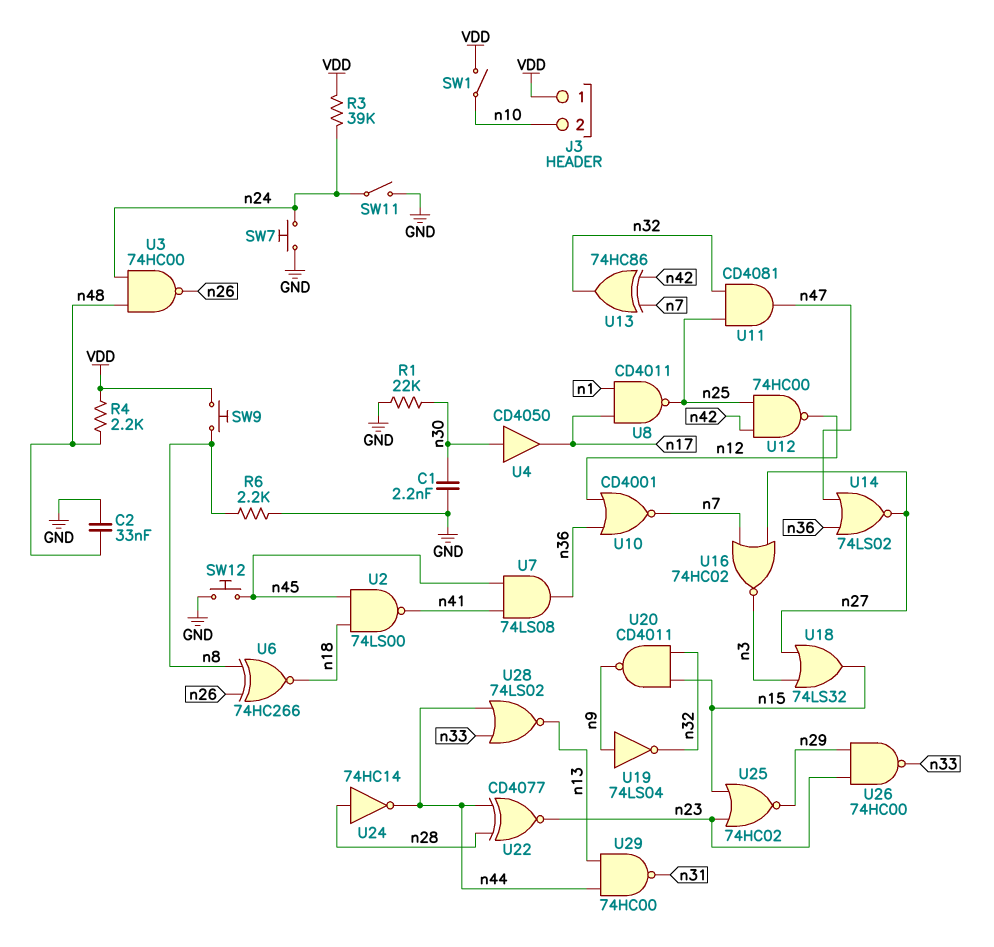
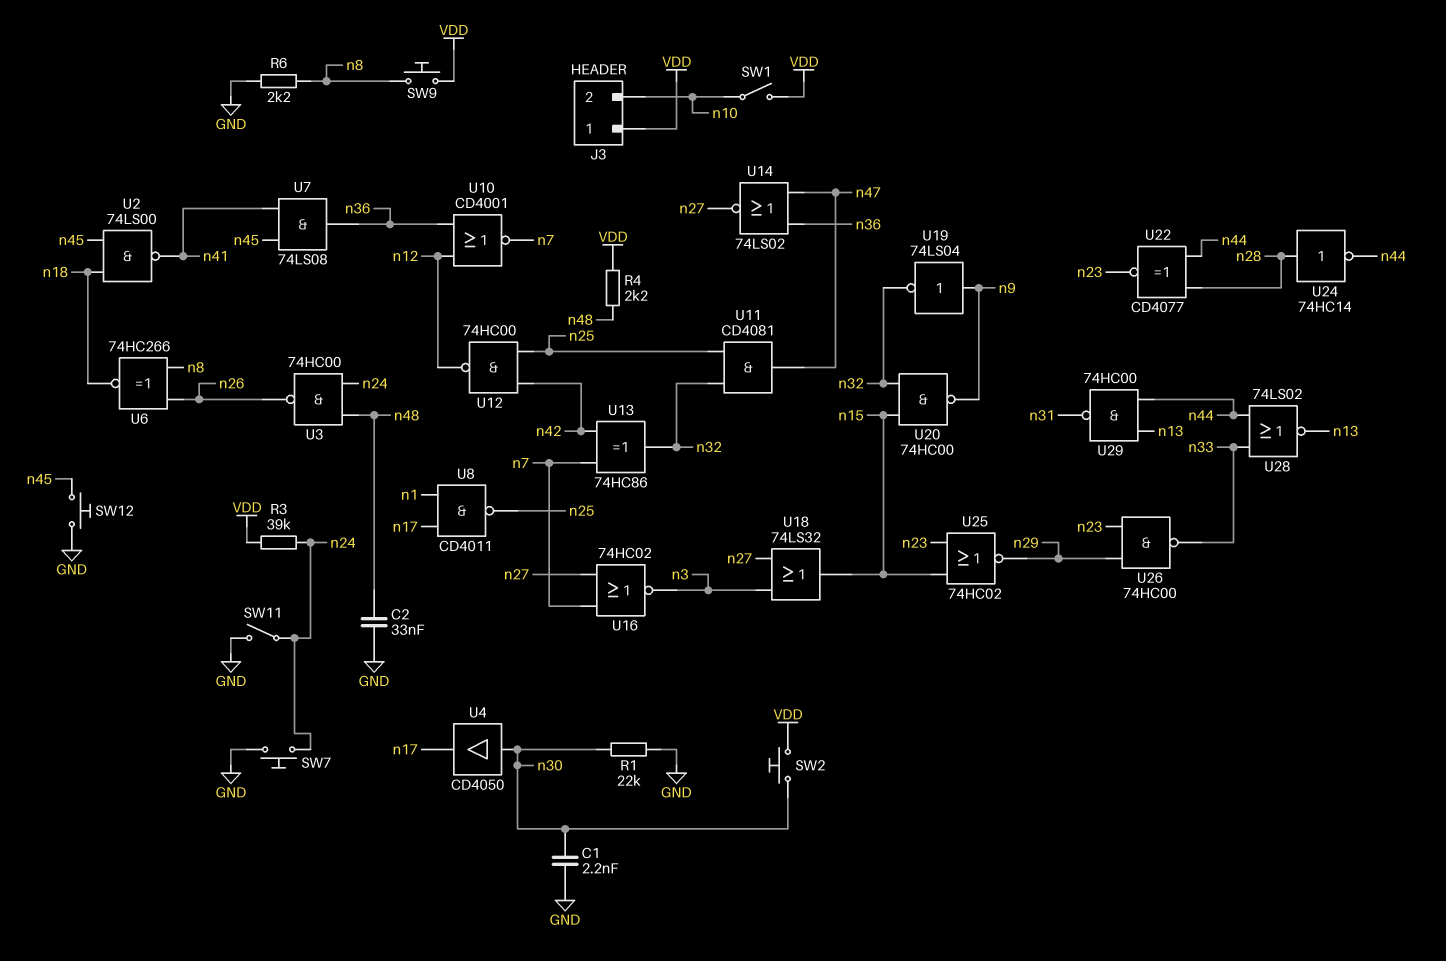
SW2: none -> button (VDD, n30)
U20: NAND CD4011 (in n15, in n32, out n9) -> NAND 74HC00 (in n15, in n32, out n9)

